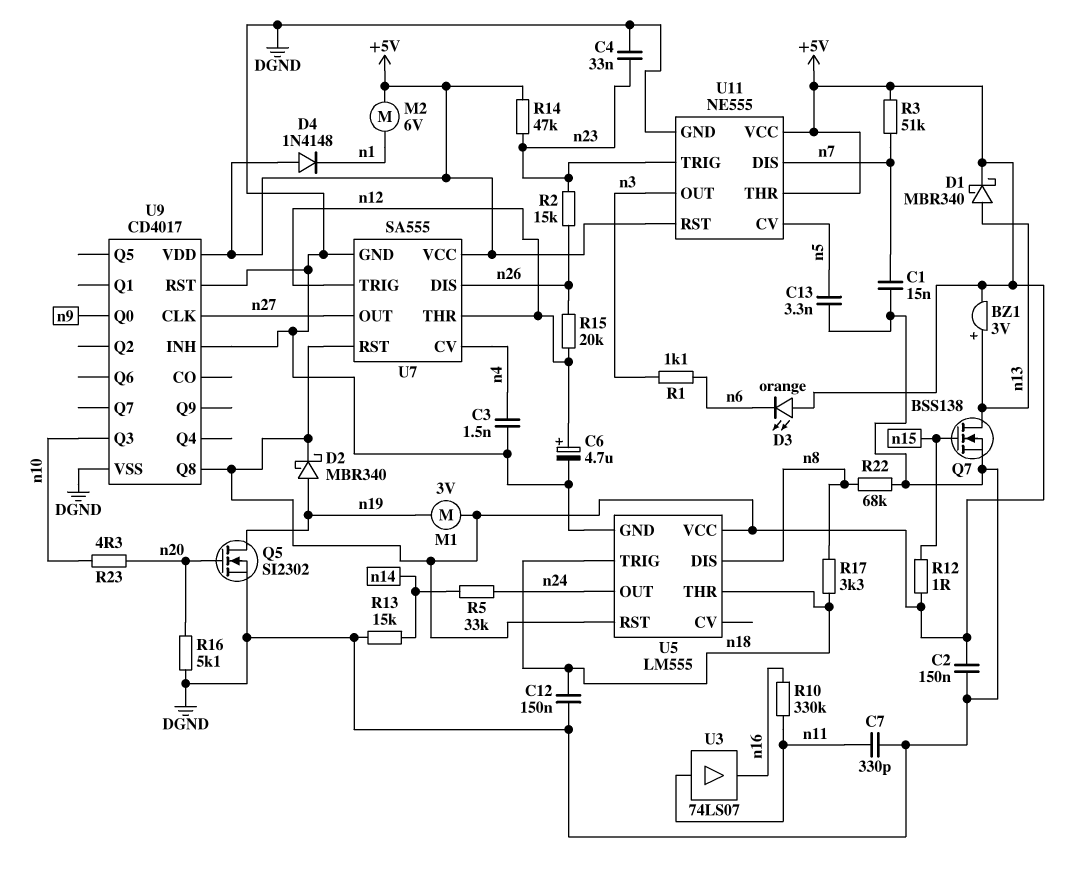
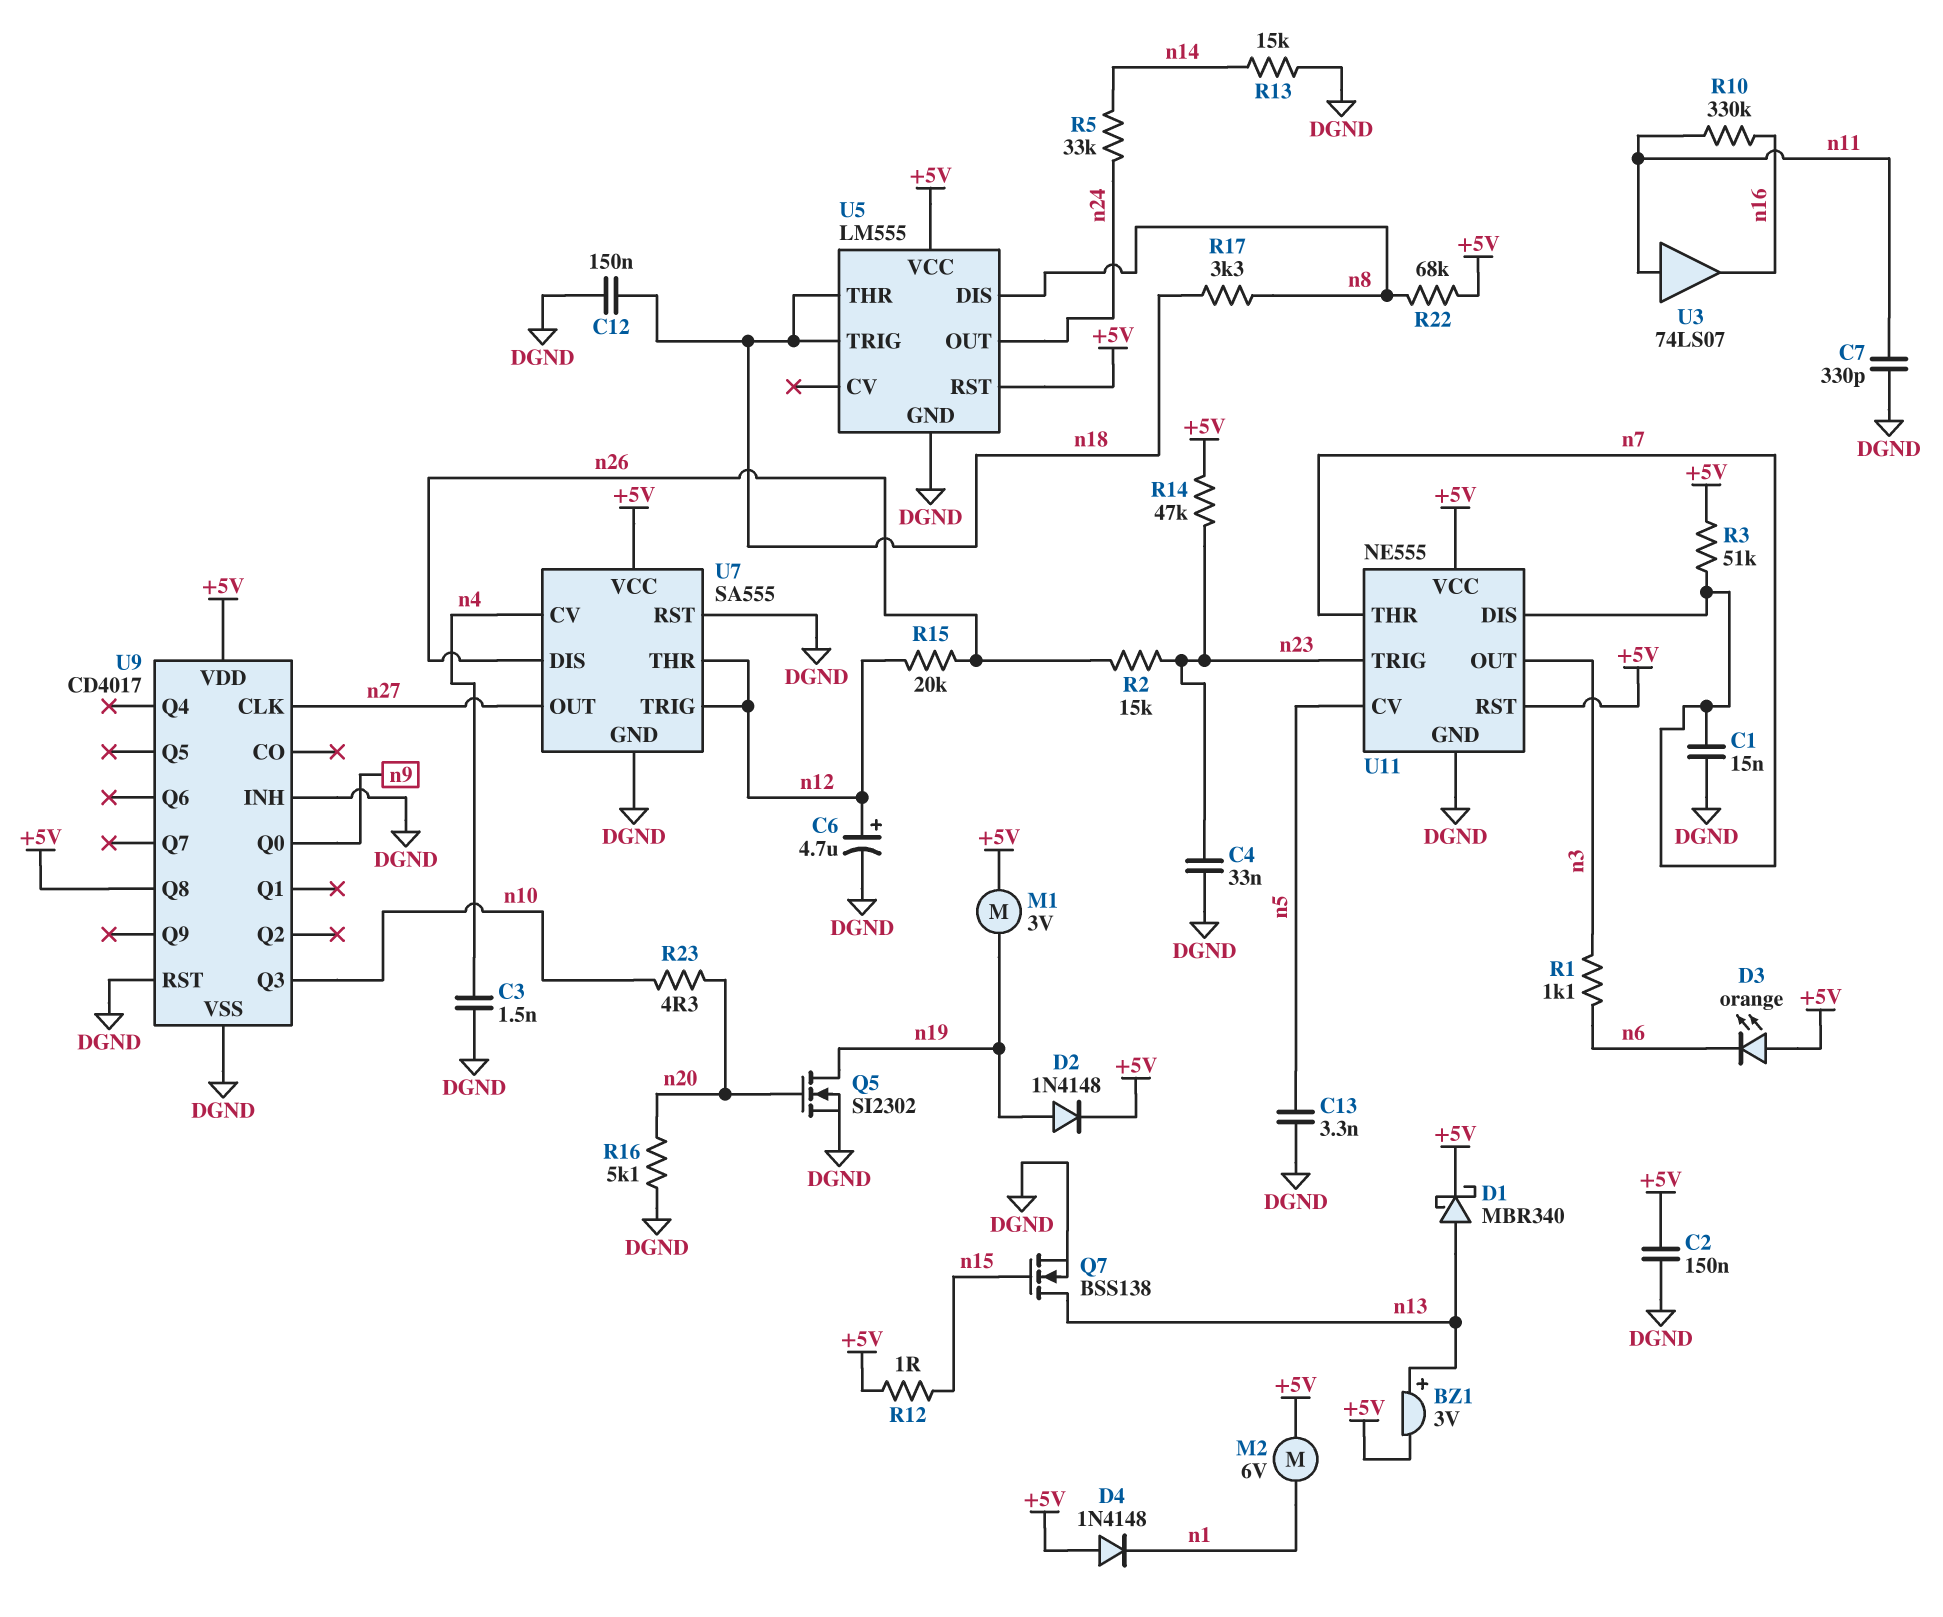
D2: schottky MBR340 (A n19, K +5V) -> diode 1N4148 (A n19, K +5V)
R22: 68k (DGND, n8) -> 68k (+5V, n8)
U7 pin RST: +5V -> DGND
U11 pin THR: +5V -> n7

